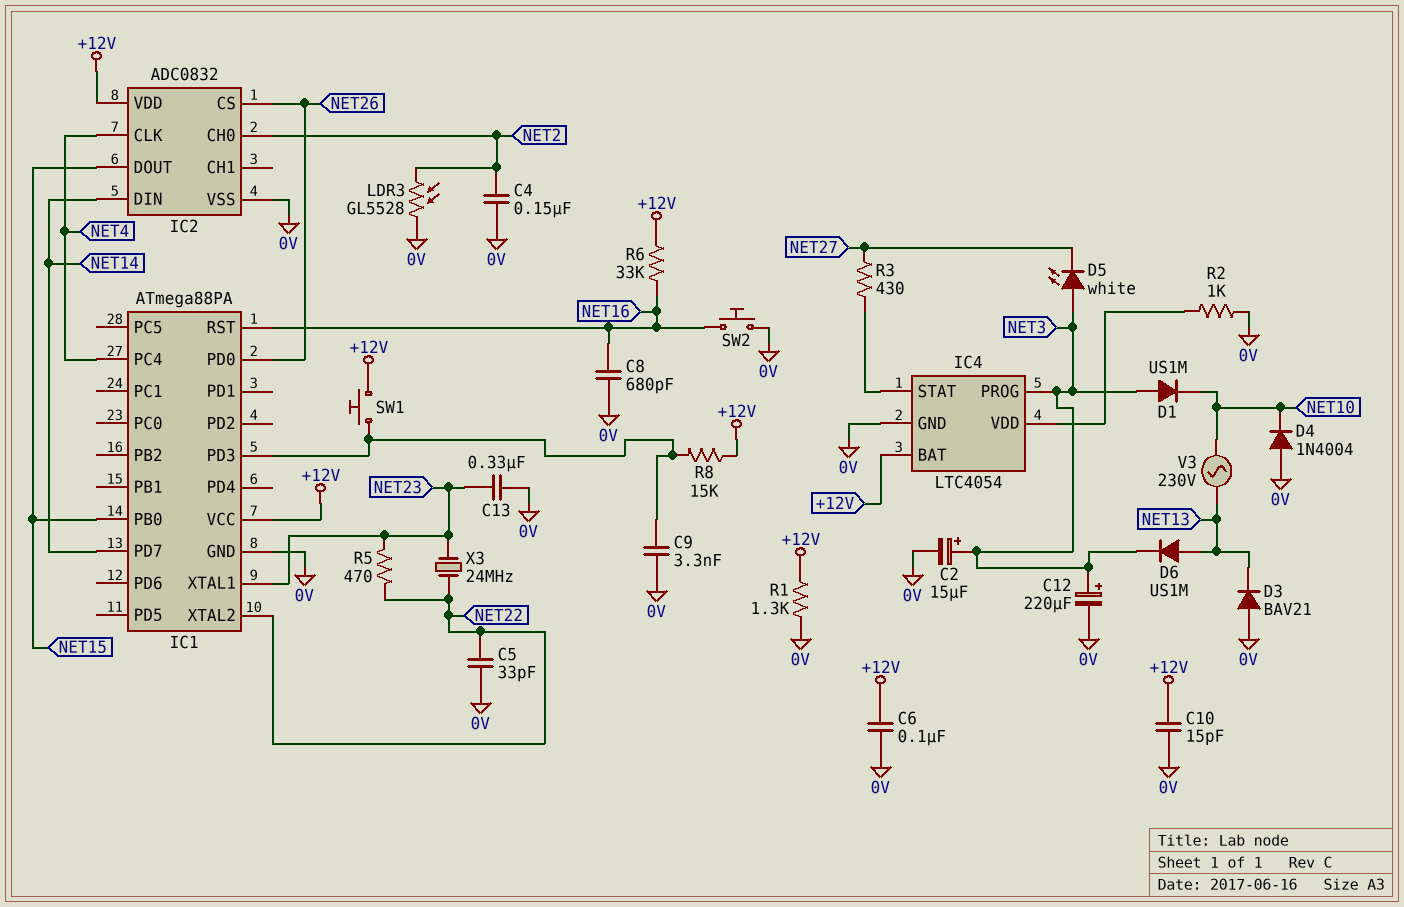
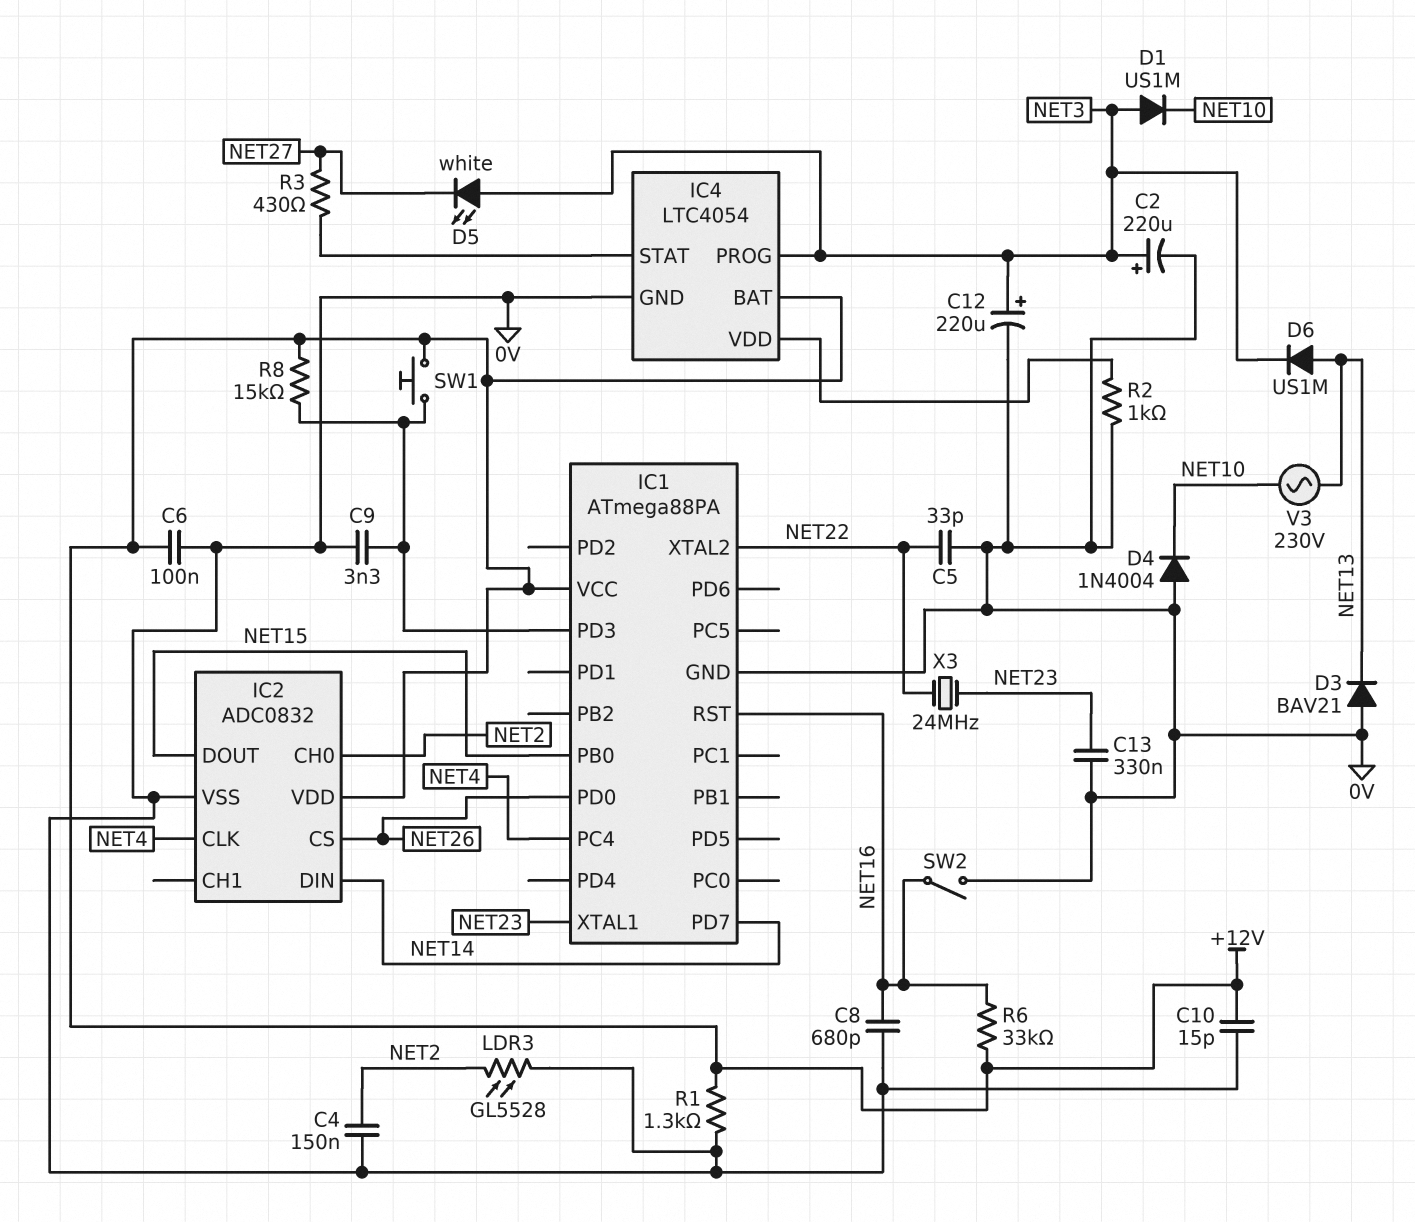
C2: 15uF (plus NET3, minus 0V) -> 220uF (plus NET3, minus 0V)
R5: 470 (NET22, NET23) -> none
SW2: button (0V, NET16) -> switch (0V, NET16)

